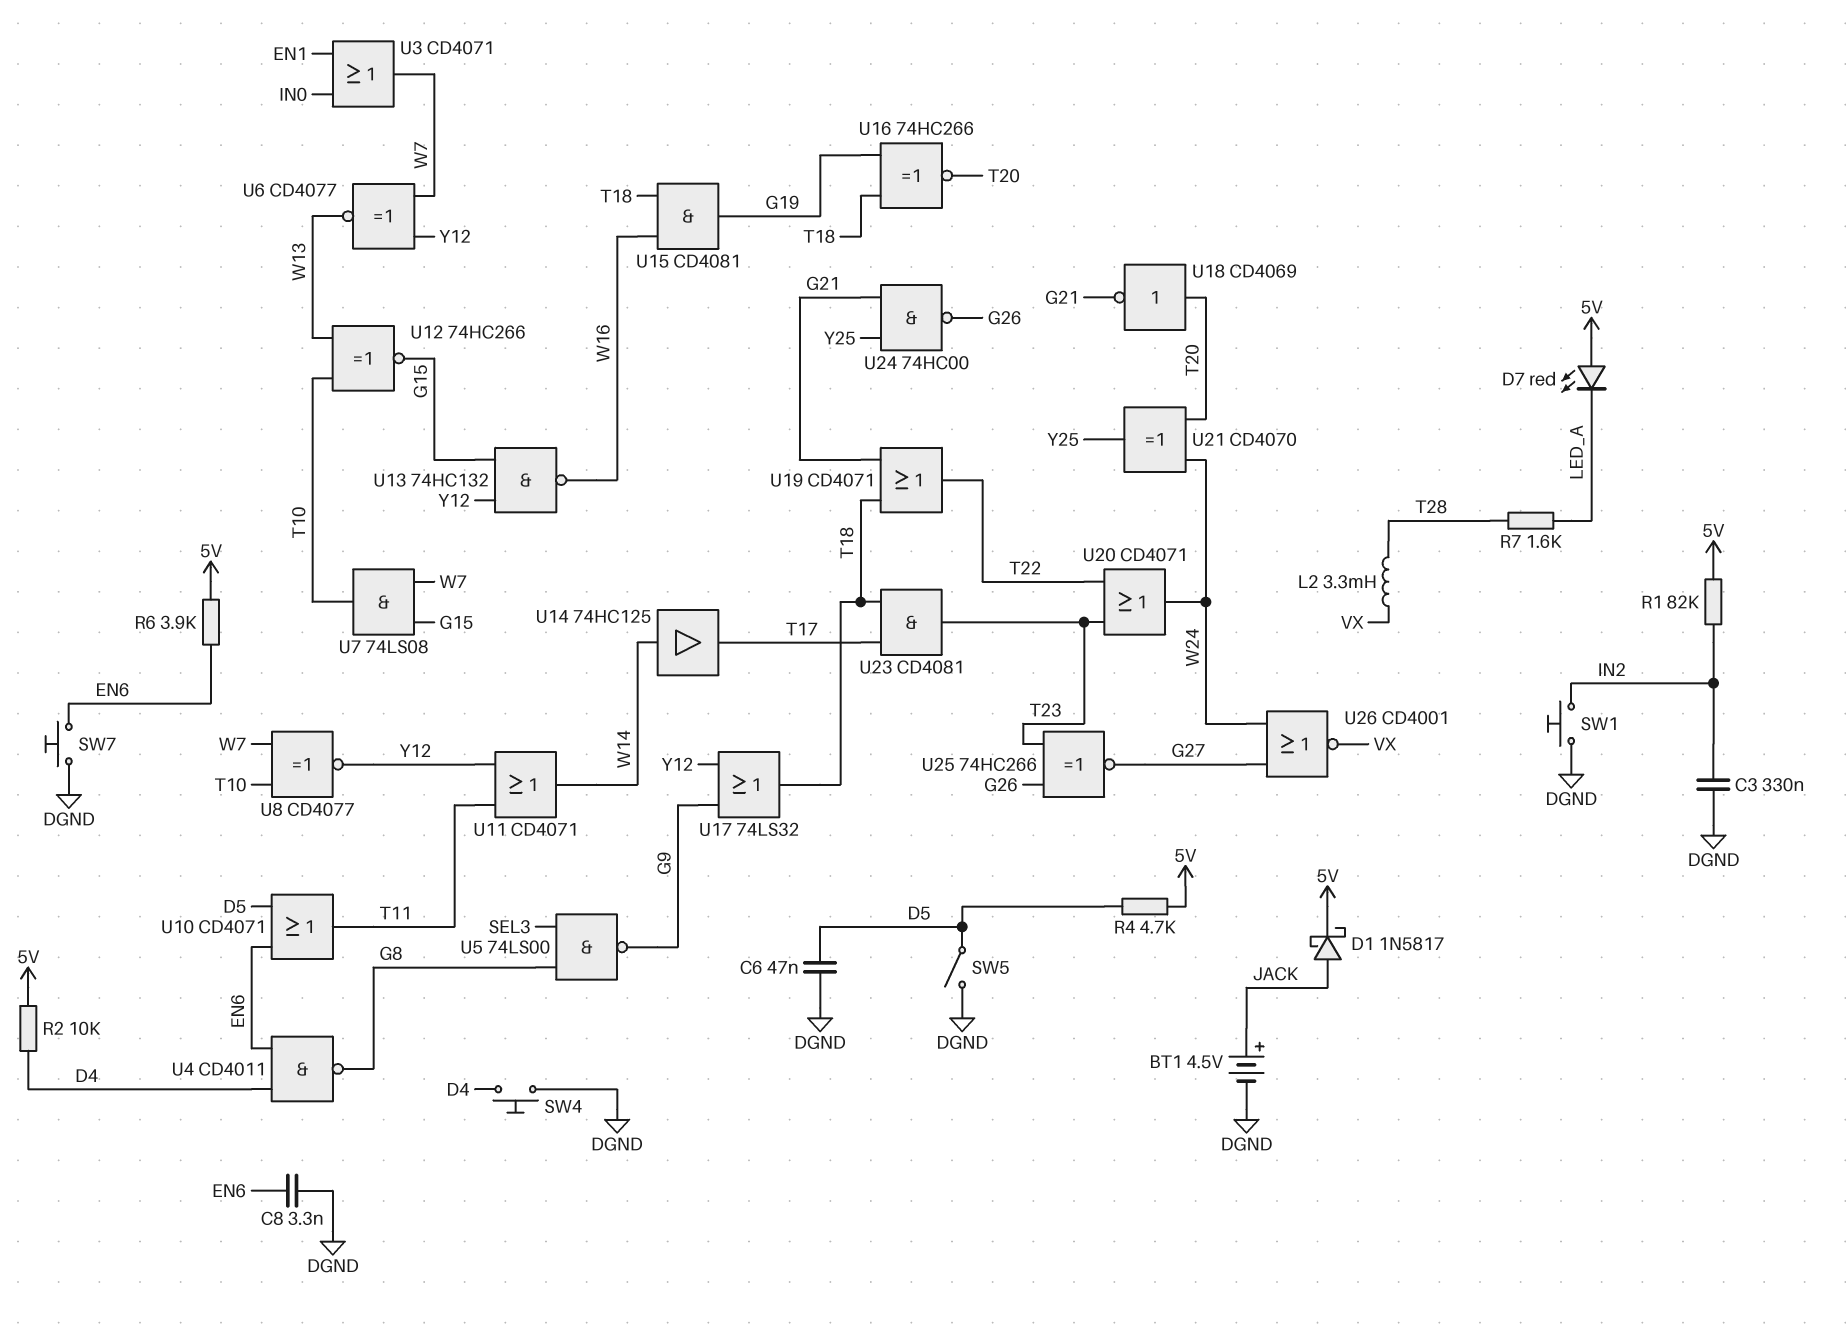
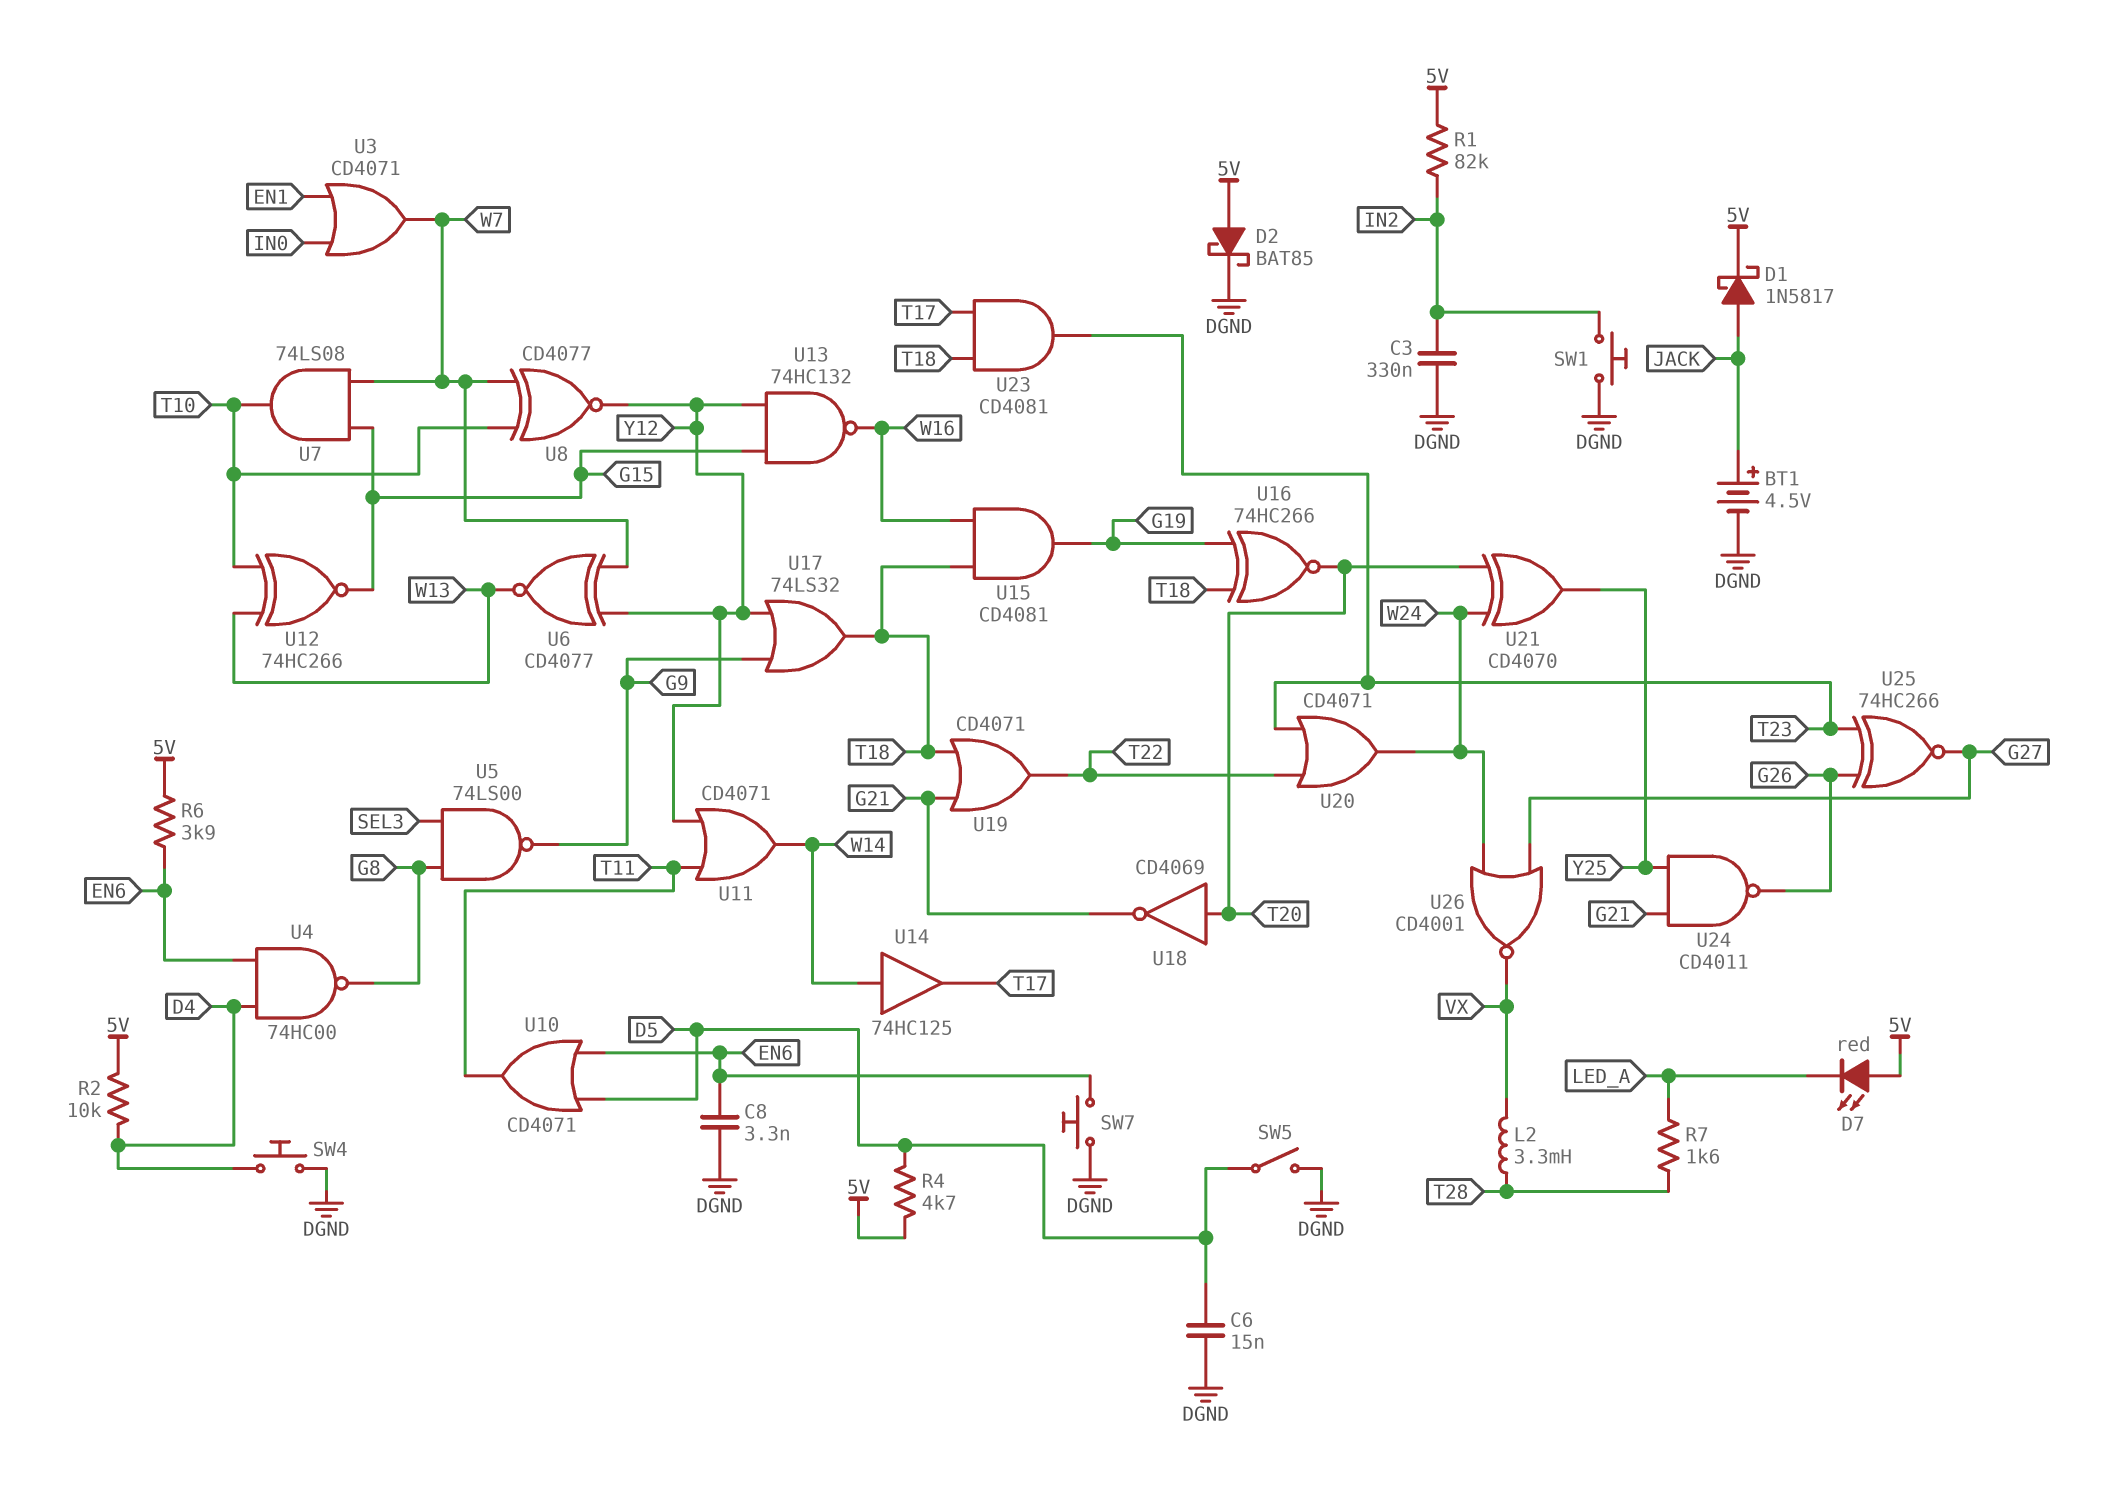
C6: 47nF (D5, DGND) -> 15nF (D5, DGND)
D2: none -> schottky BAT85 (A 5V, K DGND)
U4: NAND CD4011 (in D4, in EN6, out G8) -> NAND 74HC00 (in D4, in EN6, out G8)
U24: NAND 74HC00 (in G21, in Y25, out G26) -> NAND CD4011 (in G21, in Y25, out G26)

